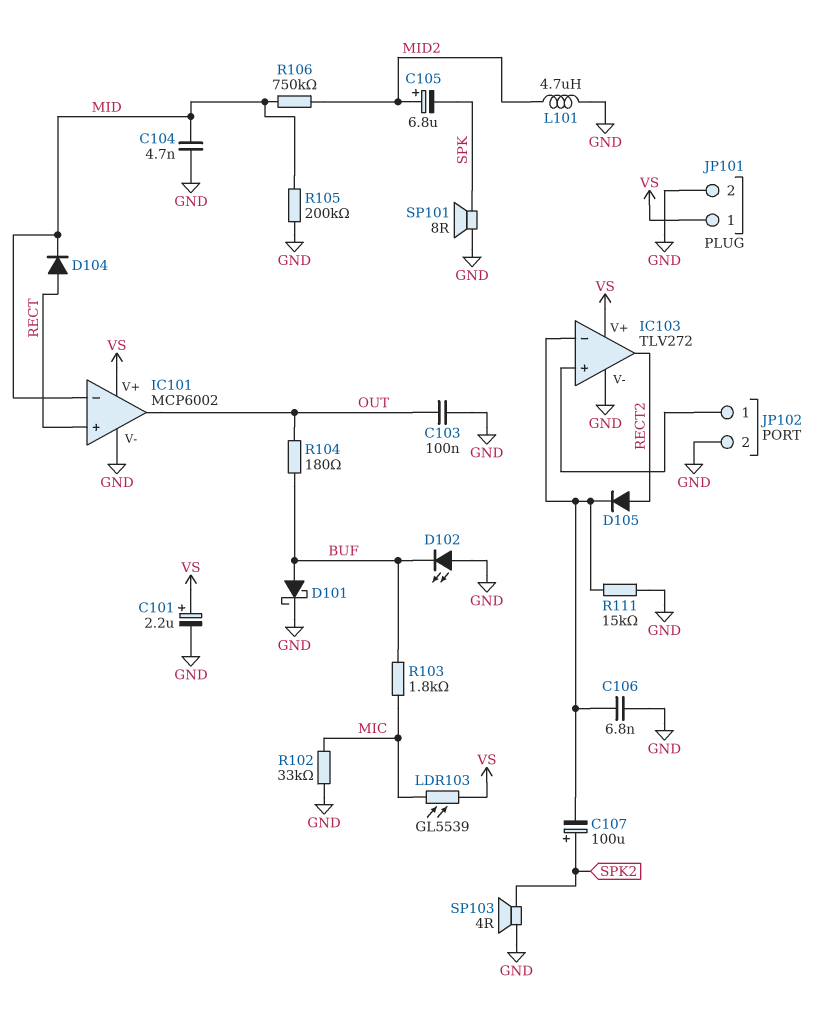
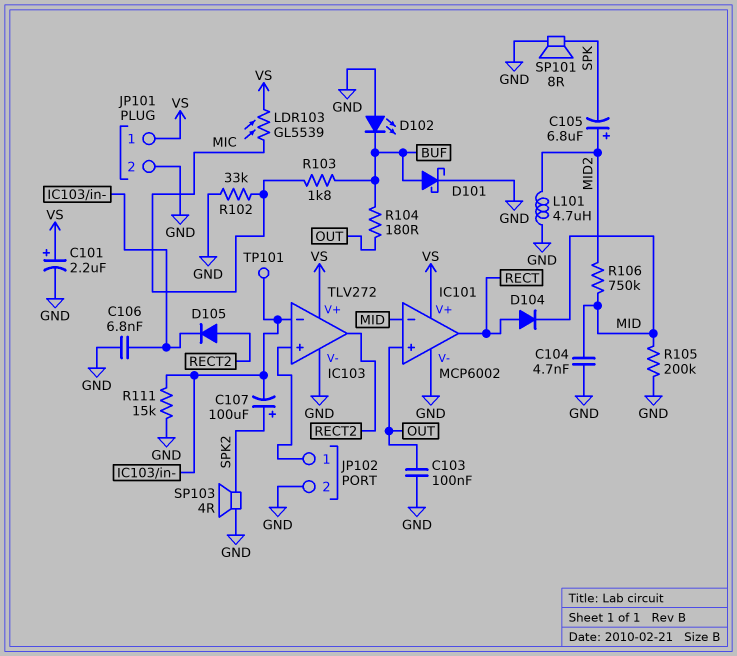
IC101 pin in+: RECT -> OUT
IC101 pin out: OUT -> RECT
TP101: none -> test point (IC103/in-)

